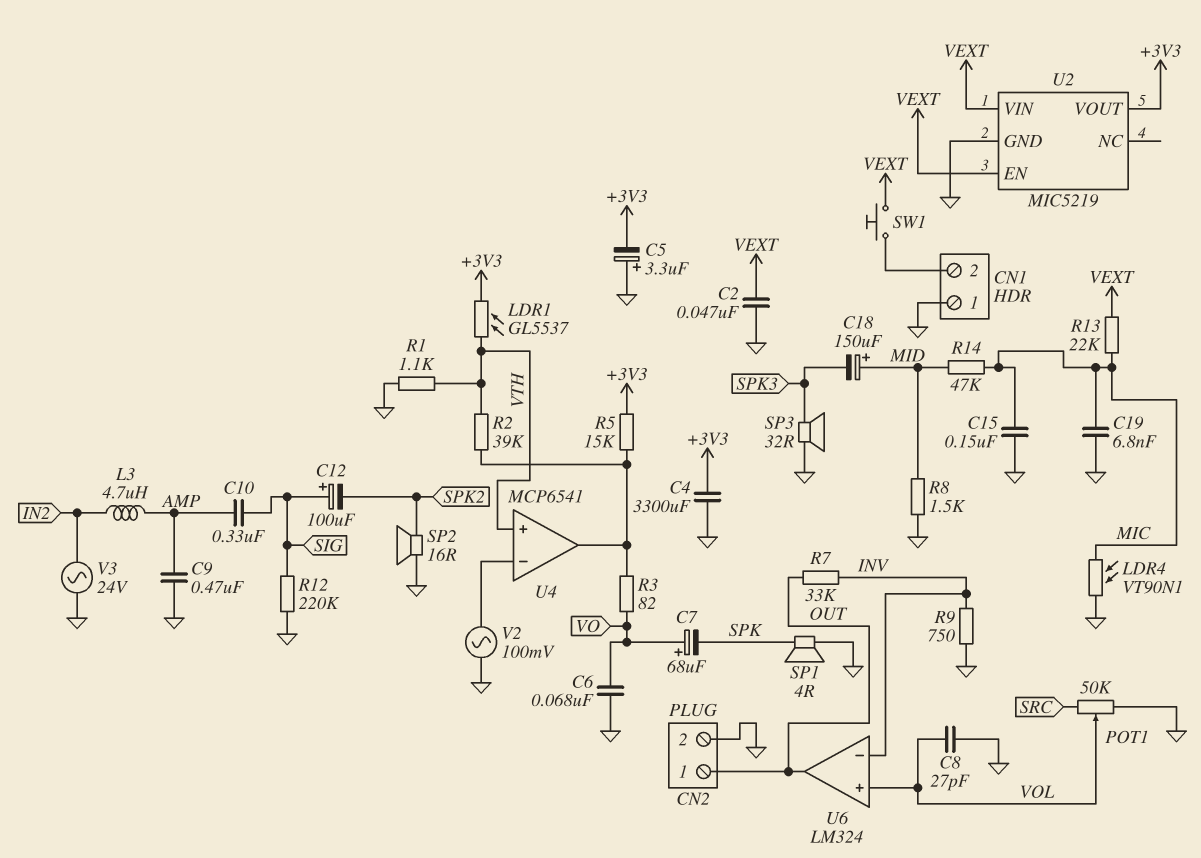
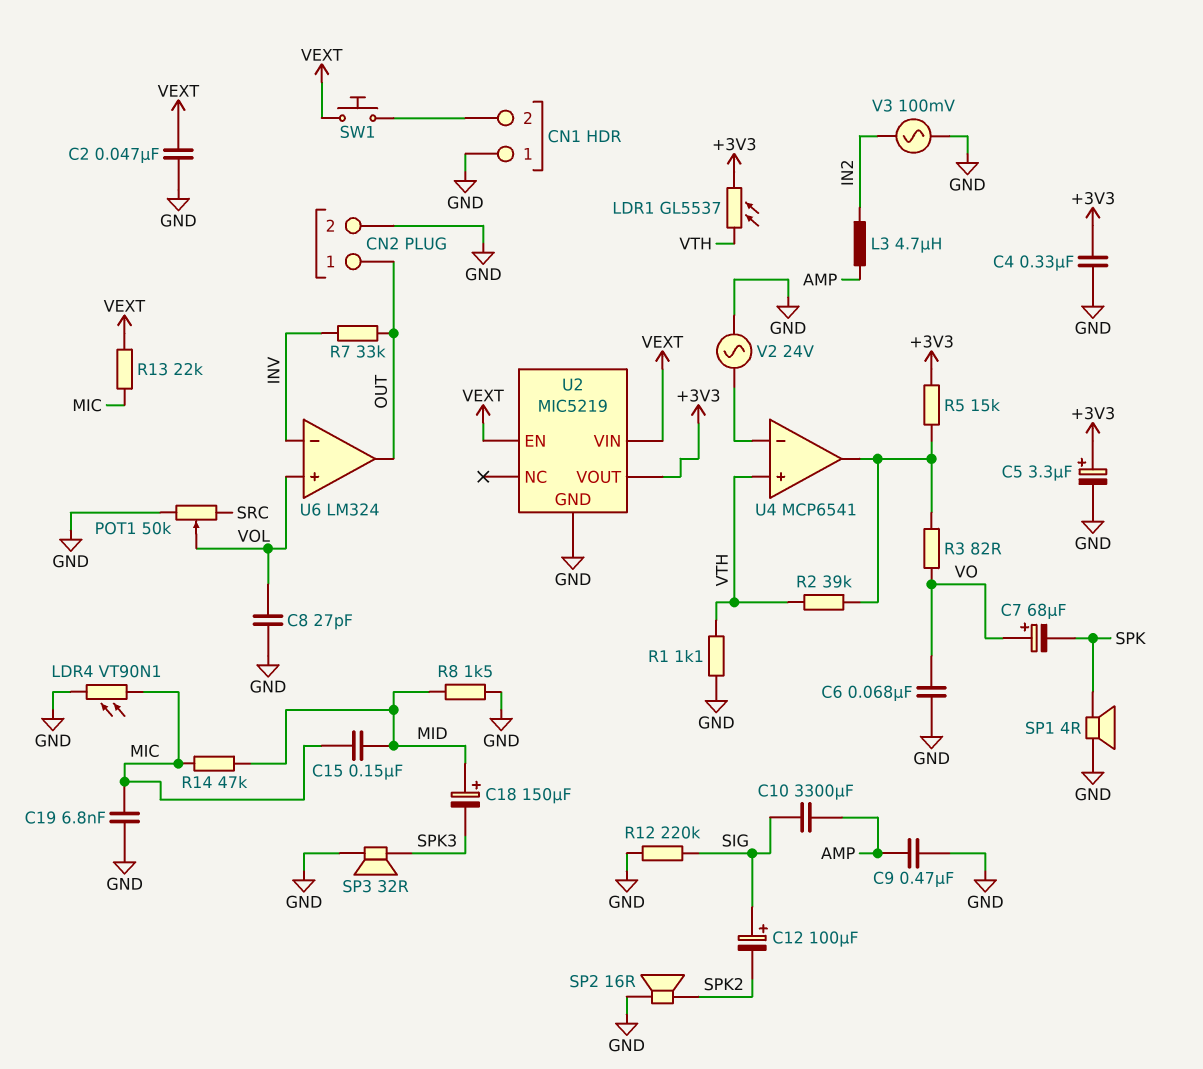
C4: 3300uF (+3V3, GND) -> 330nF (+3V3, GND)
C5: 3.3uF (plus GND, minus +3V3) -> 3.3uF (plus +3V3, minus GND)
C10: 330nF (AMP, SIG) -> 3300uF (AMP, SIG)
C15: 150nF (GND, MIC) -> 150nF (MIC, MID)
R9: 750 (GND, INV) -> none
V2: AC 100mV (GND, U4/in-) -> AC 24V (GND, U4/in-)
V3: AC 24V (GND, IN2) -> AC 100mV (GND, IN2)

